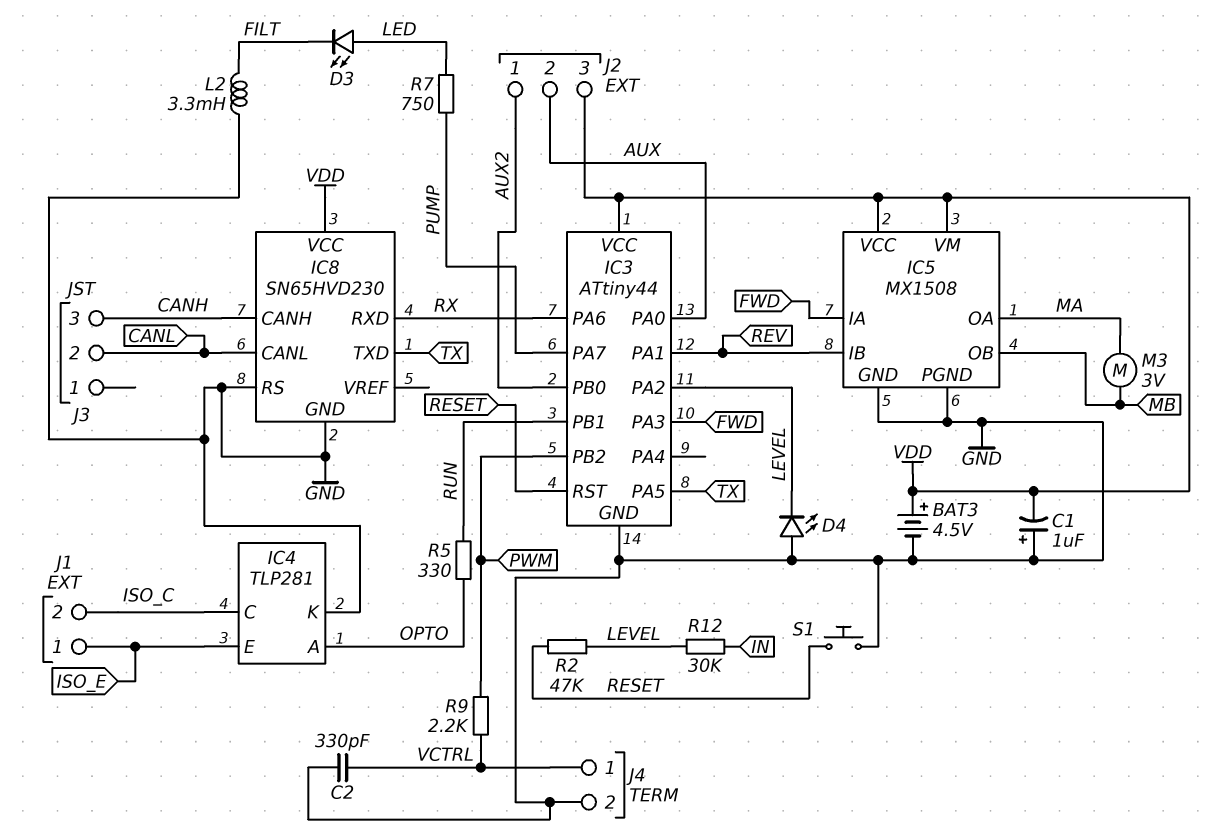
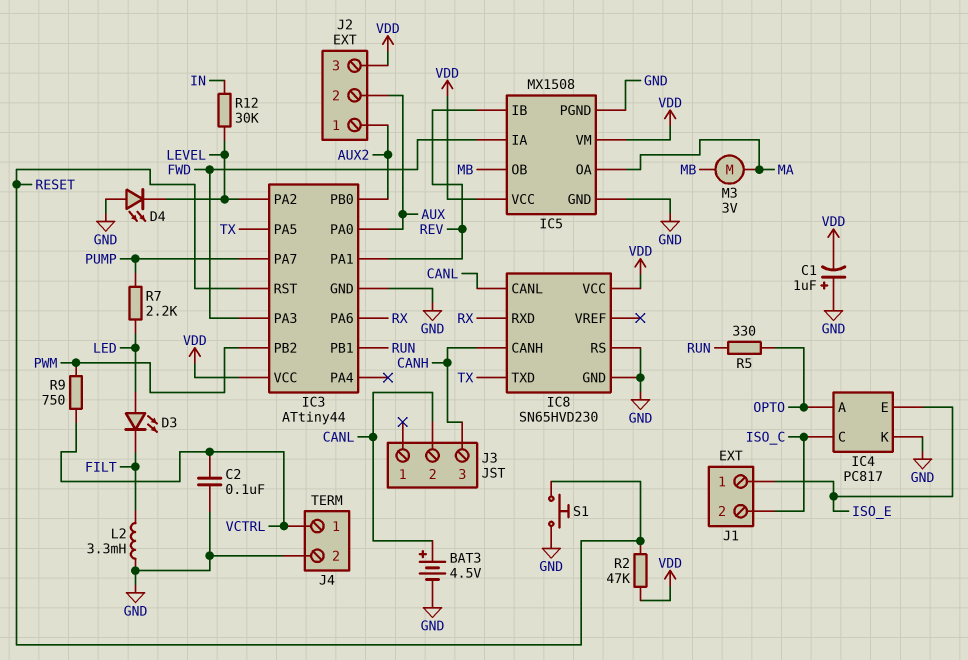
BAT3: 4.5V (plus VDD, minus GND) -> 4.5V (plus CANL, minus GND)
C2: 330pF (GND, VCTRL) -> 100nF (GND, VCTRL)
IC4: TLP281 -> PC817
R2: 47k (LEVEL, RESET) -> 47k (RESET, VDD)
R7: 750 (LED, PUMP) -> 2.2k (LED, PUMP)
R9: 2.2k (PWM, VCTRL) -> 750 (PWM, VCTRL)

